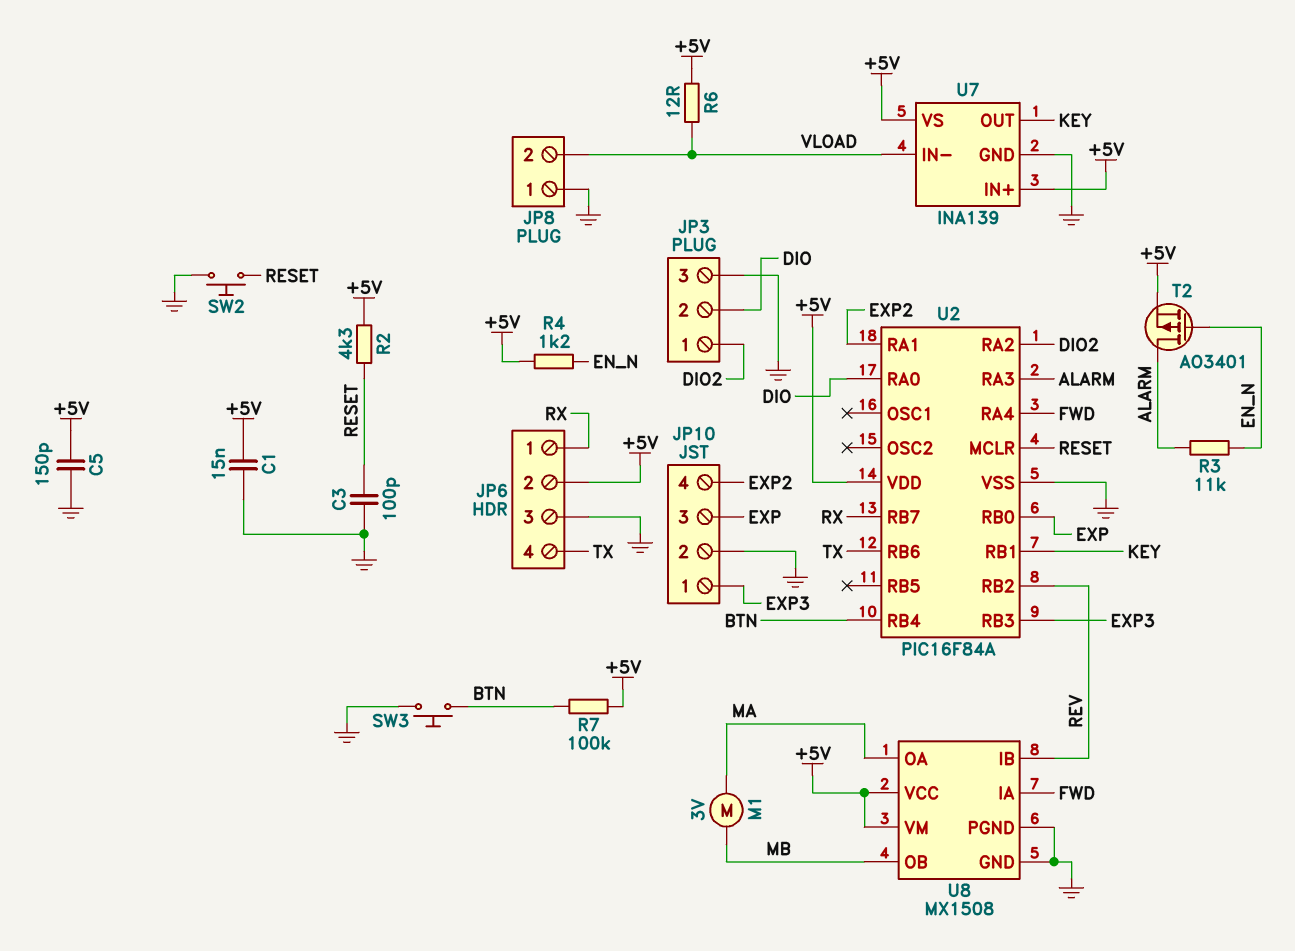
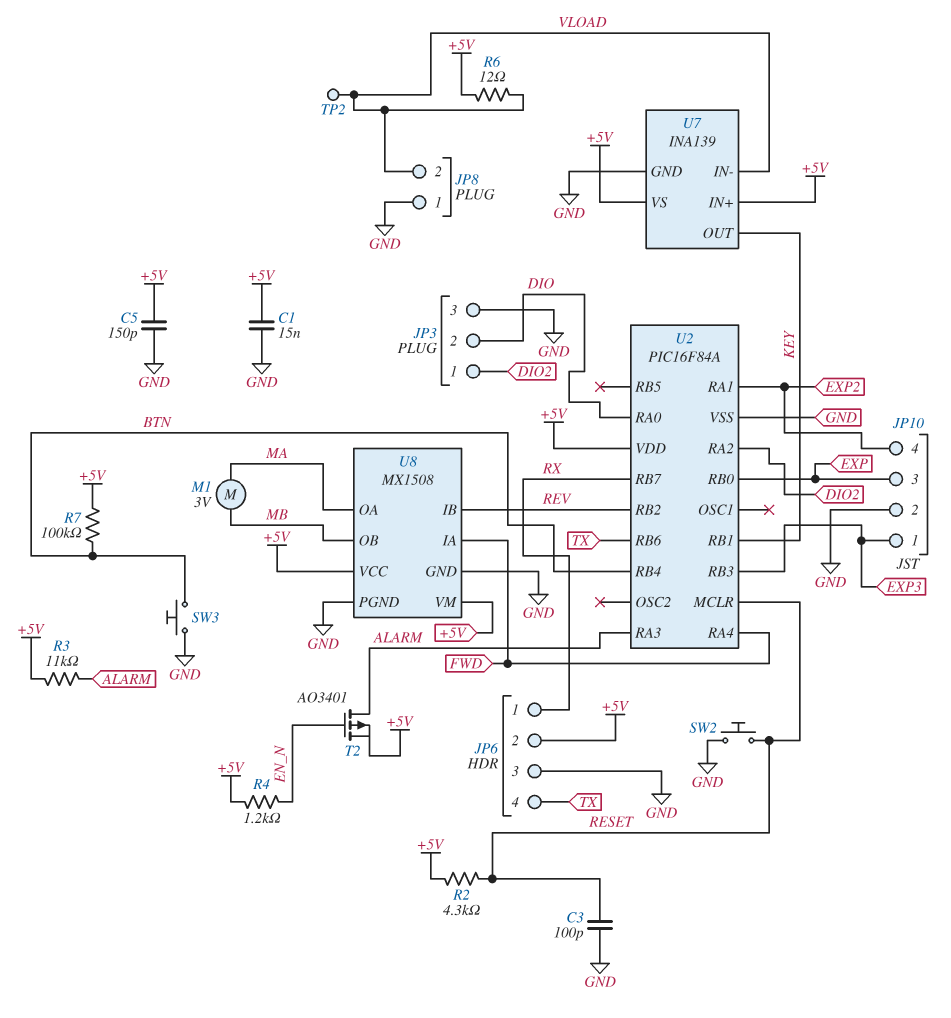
R3: 11k (ALARM, EN_N) -> 11k (+5V, ALARM)
TP2: none -> test point (VLOAD)

